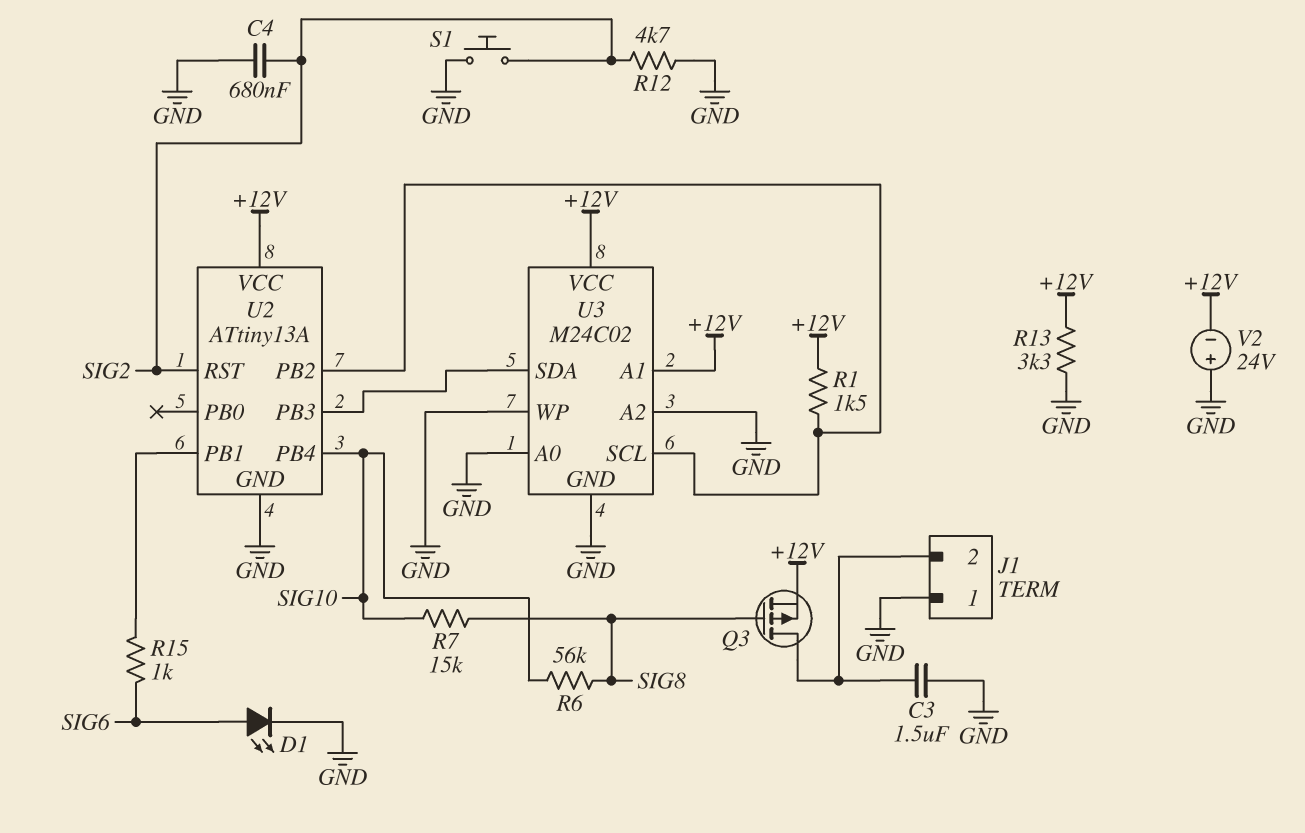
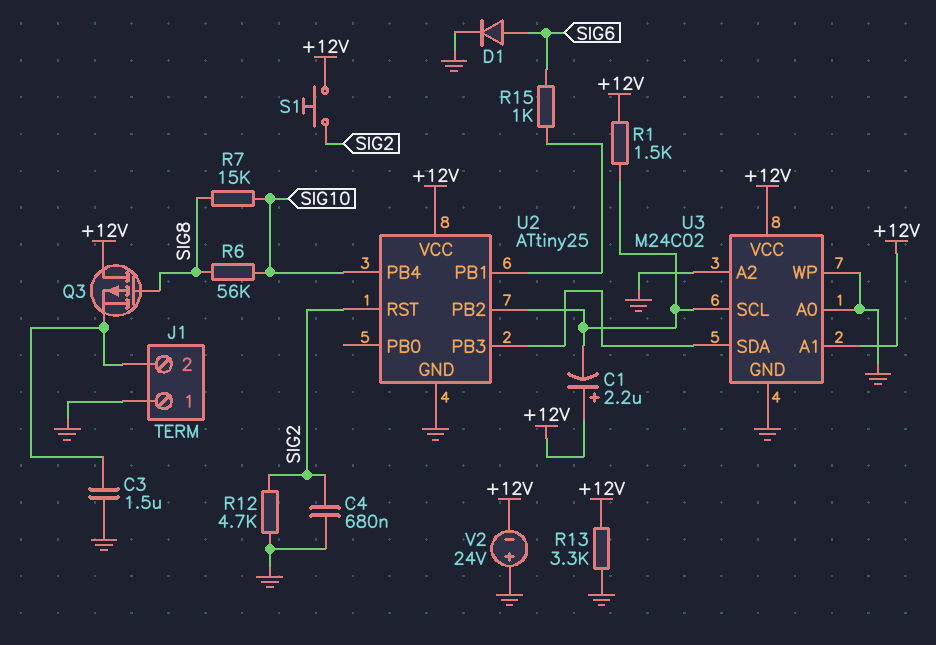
C1: none -> 2.2uF (plus +12V, minus U2/PB2)
D1: LED (A SIG6, K GND) -> diode (A SIG6, K GND)
Q3: PMOS (G SIG8, D J1/2, S +12V) -> PMOS (G SIG8, D +12V, S J1/2)
S1: button (GND, SIG2) -> button (+12V, SIG2)
U2: ATtiny13A -> ATtiny25

